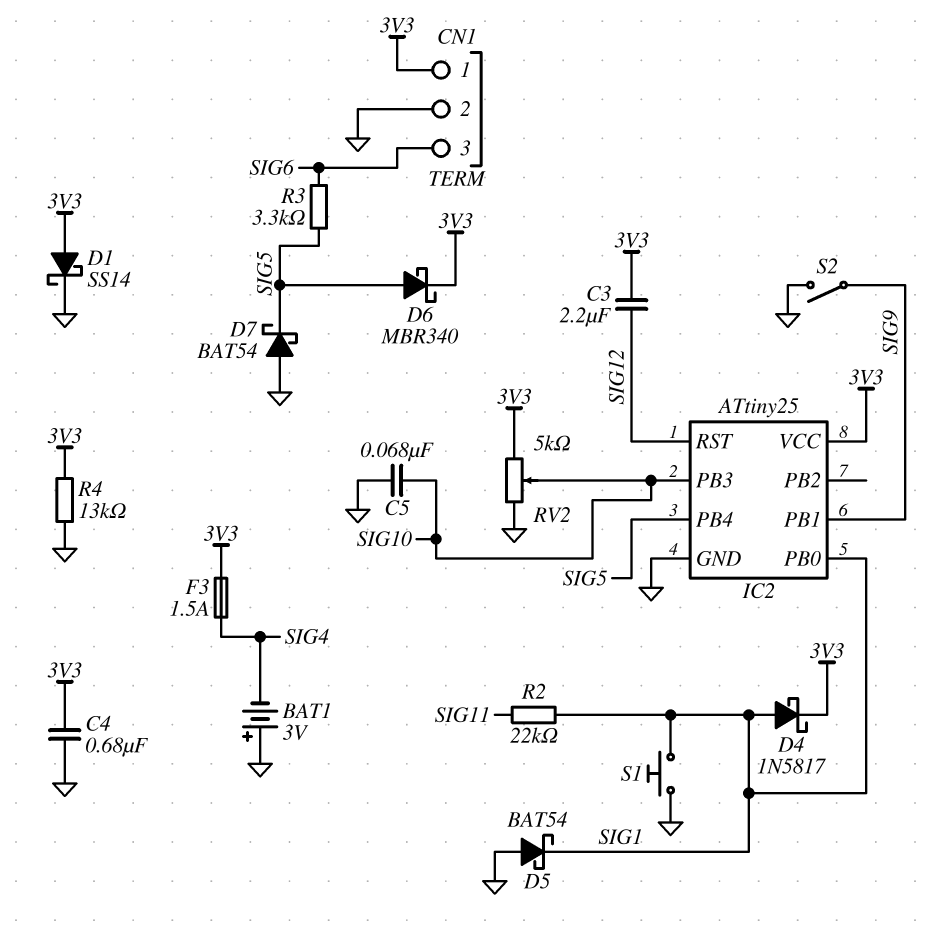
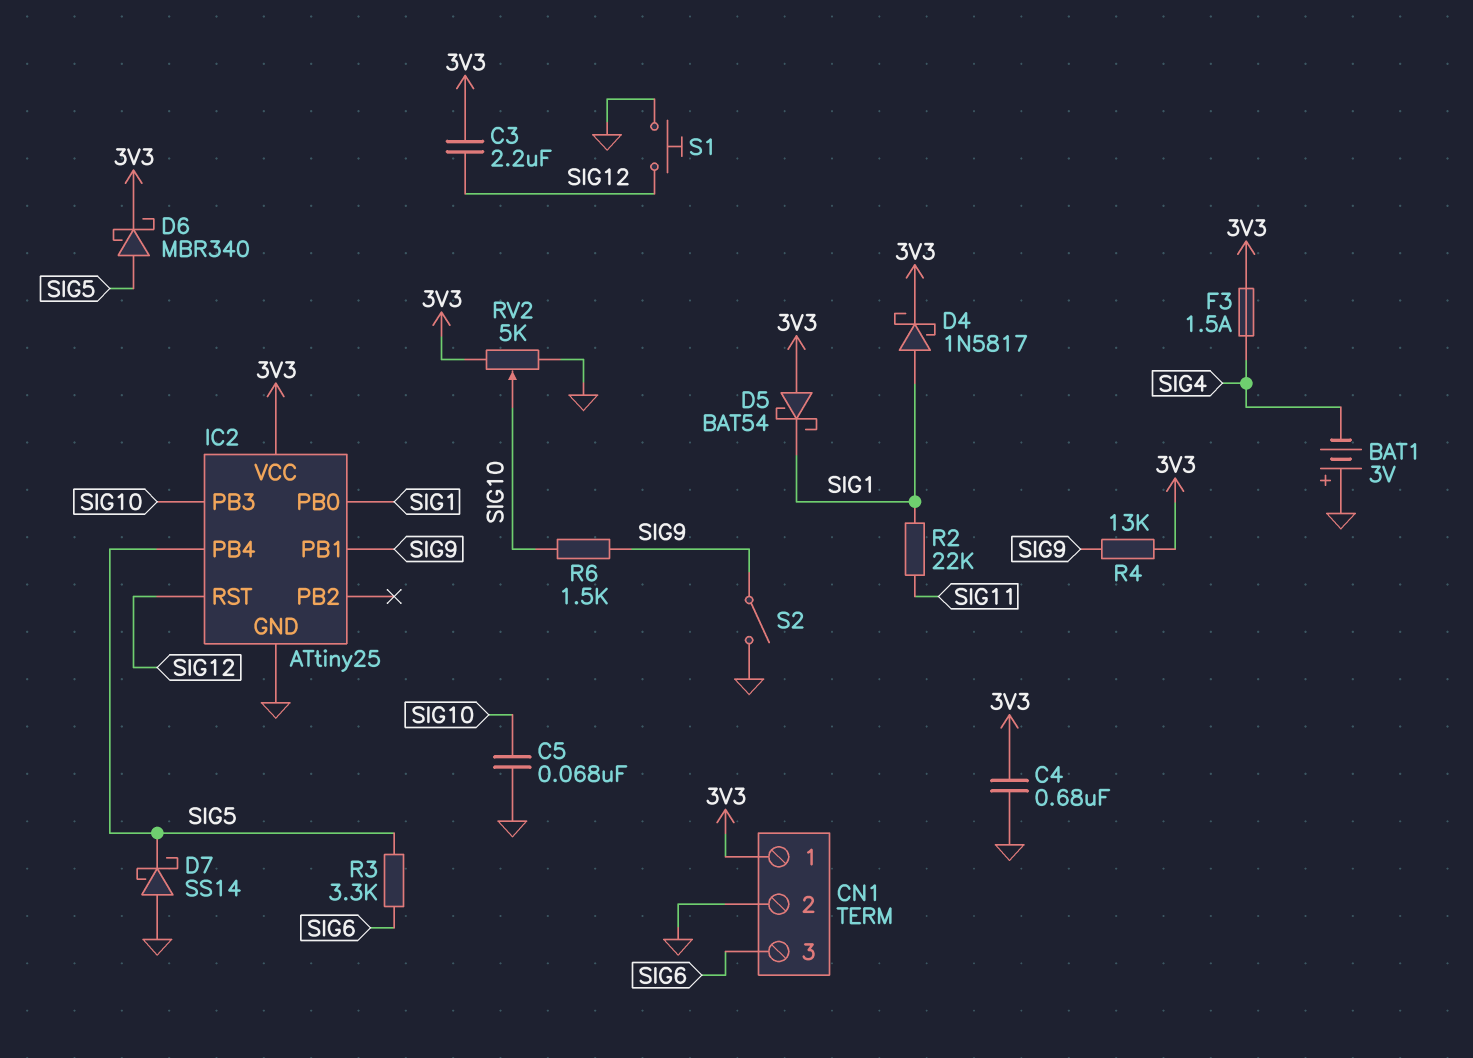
D1: schottky SS14 (A 3V3, K GND) -> none
D5: schottky BAT54 (A GND, K SIG1) -> schottky BAT54 (A 3V3, K SIG1)
D7: schottky BAT54 (A GND, K SIG5) -> schottky SS14 (A GND, K SIG5)
R4: 13k (3V3, GND) -> 13k (3V3, SIG9)
R6: none -> 1.5k (SIG9, SIG10)
S1: button (GND, SIG1) -> button (GND, SIG12)

